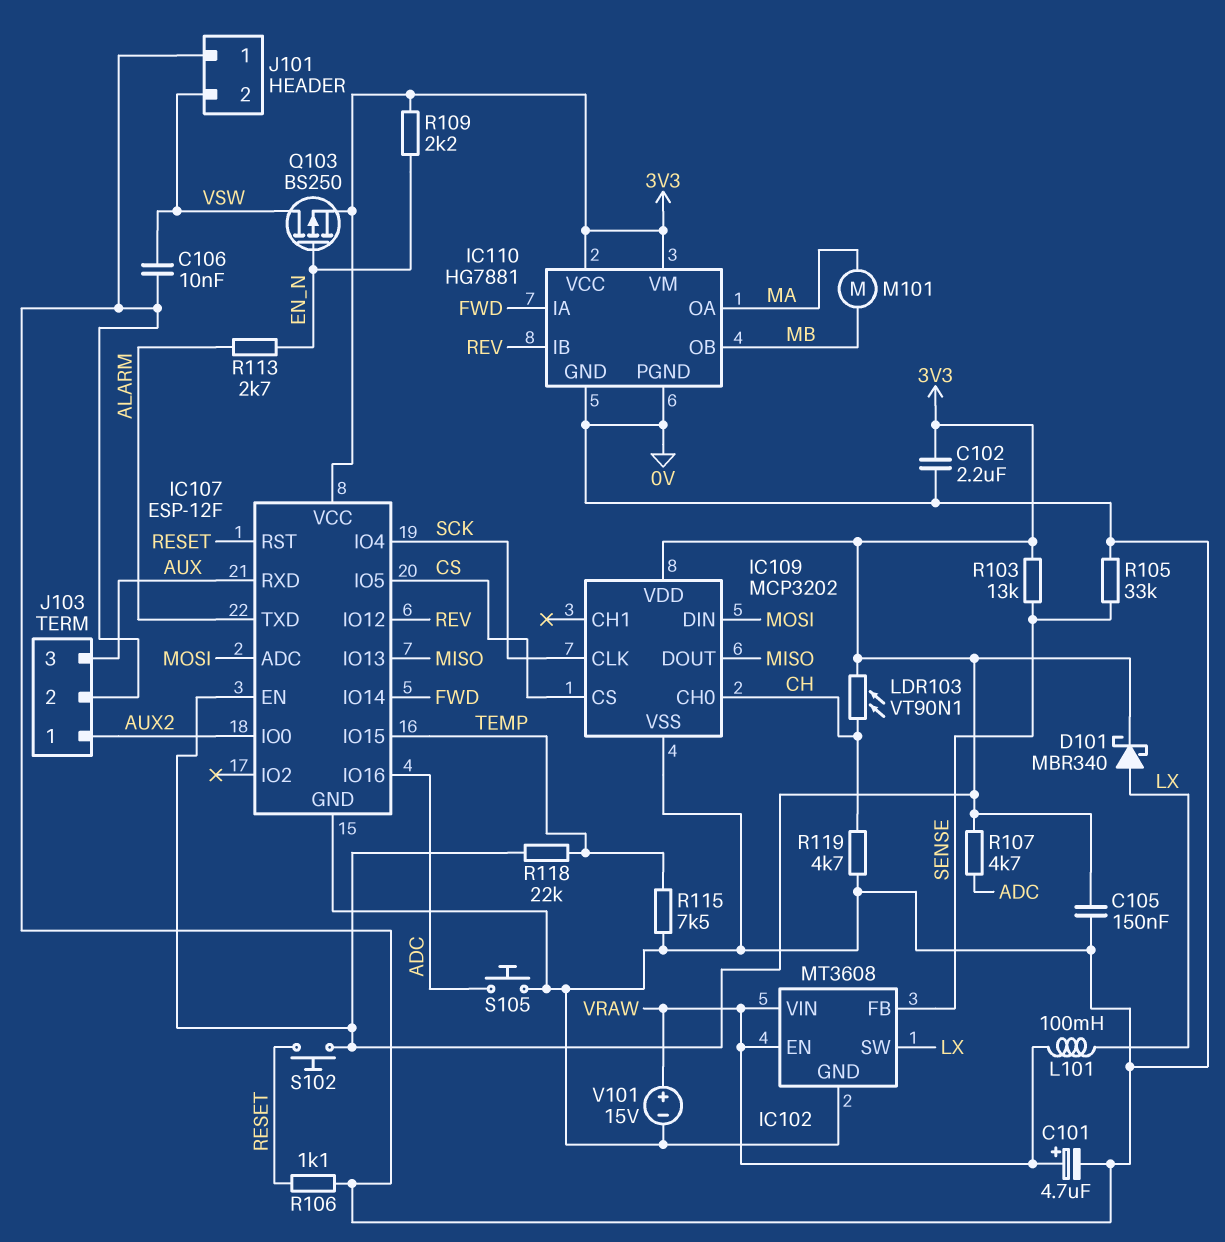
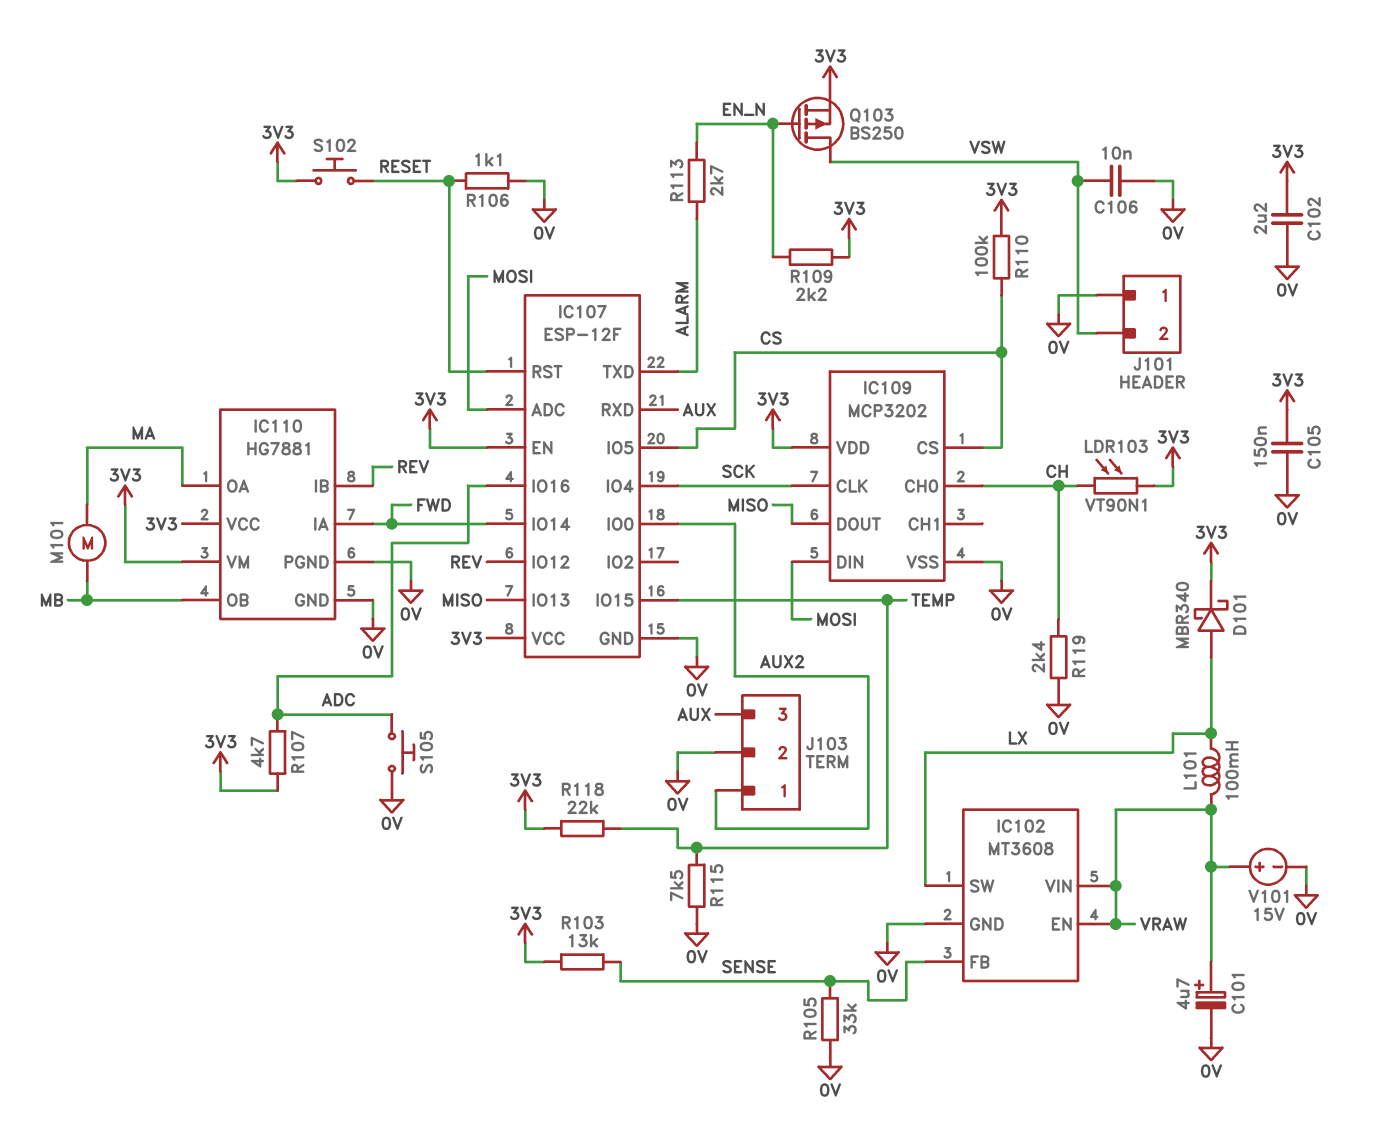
R110: none -> 100k (3V3, CS)
R119: 4.7k (0V, CH) -> 2.4k (0V, CH)

